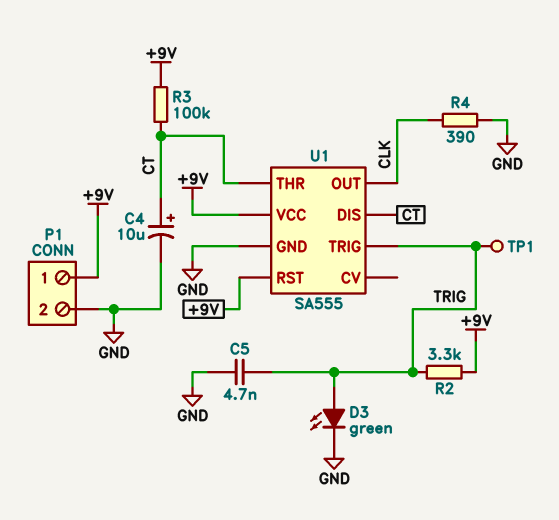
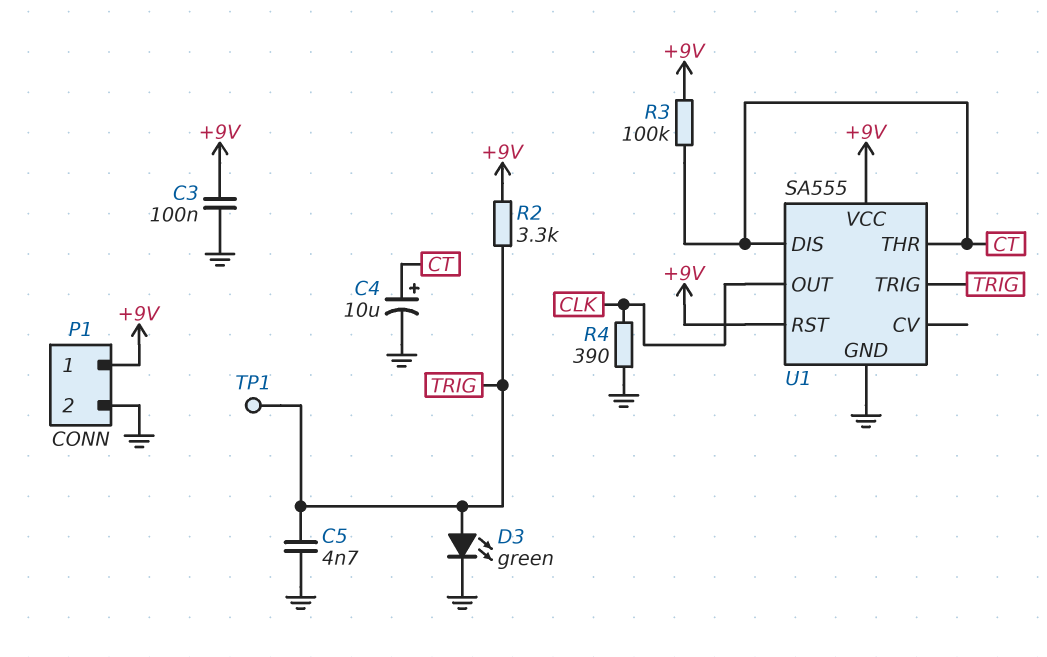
C3: none -> 100nF (+9V, GND)

